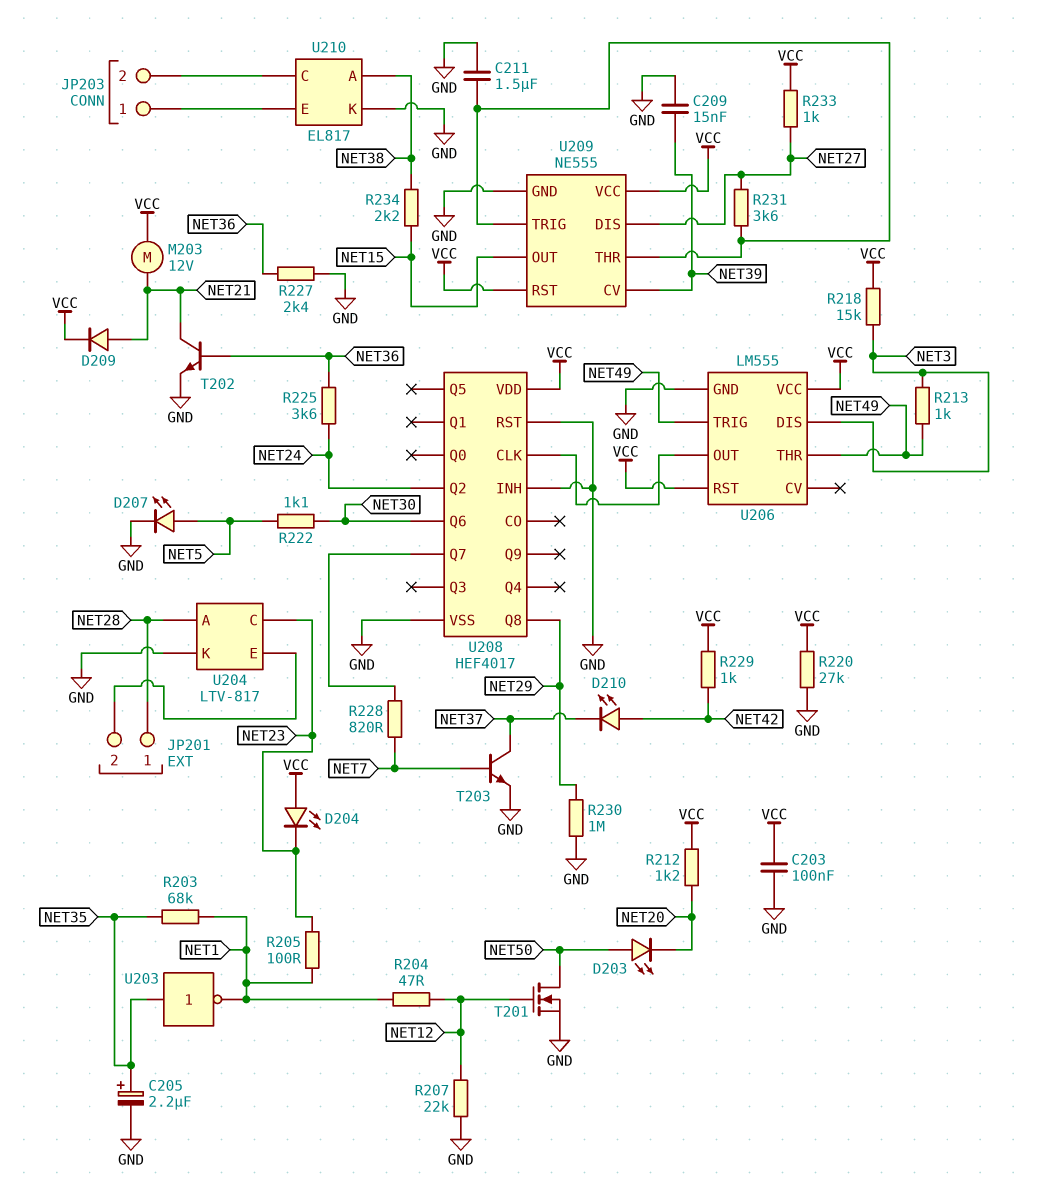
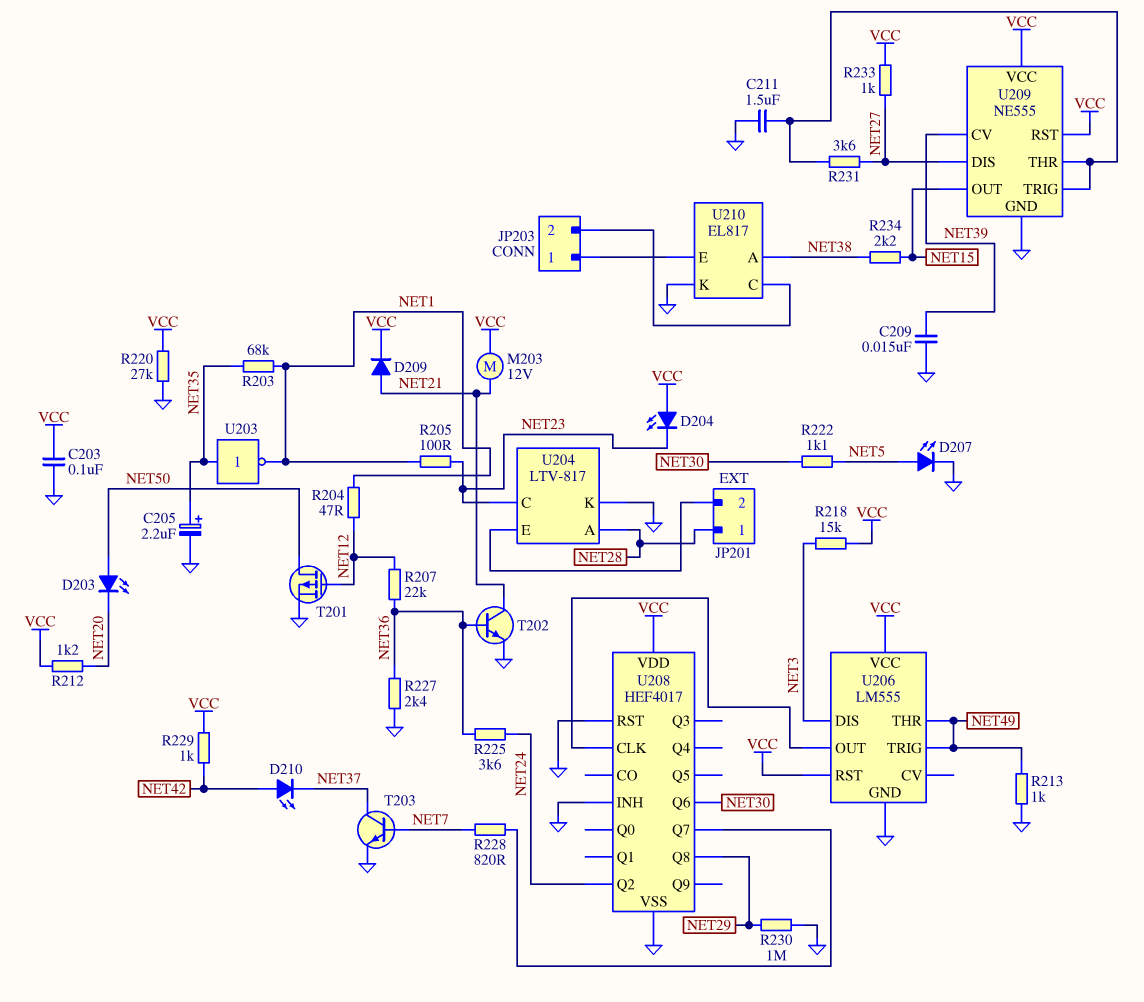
R207: 22k (GND, NET12) -> 22k (NET12, NET36)
R213: 1k (NET3, NET49) -> 1k (GND, NET49)
T201: NMOS (G NET12, D NET50, S GND) -> PMOS (G NET12, D NET50, S GND)

